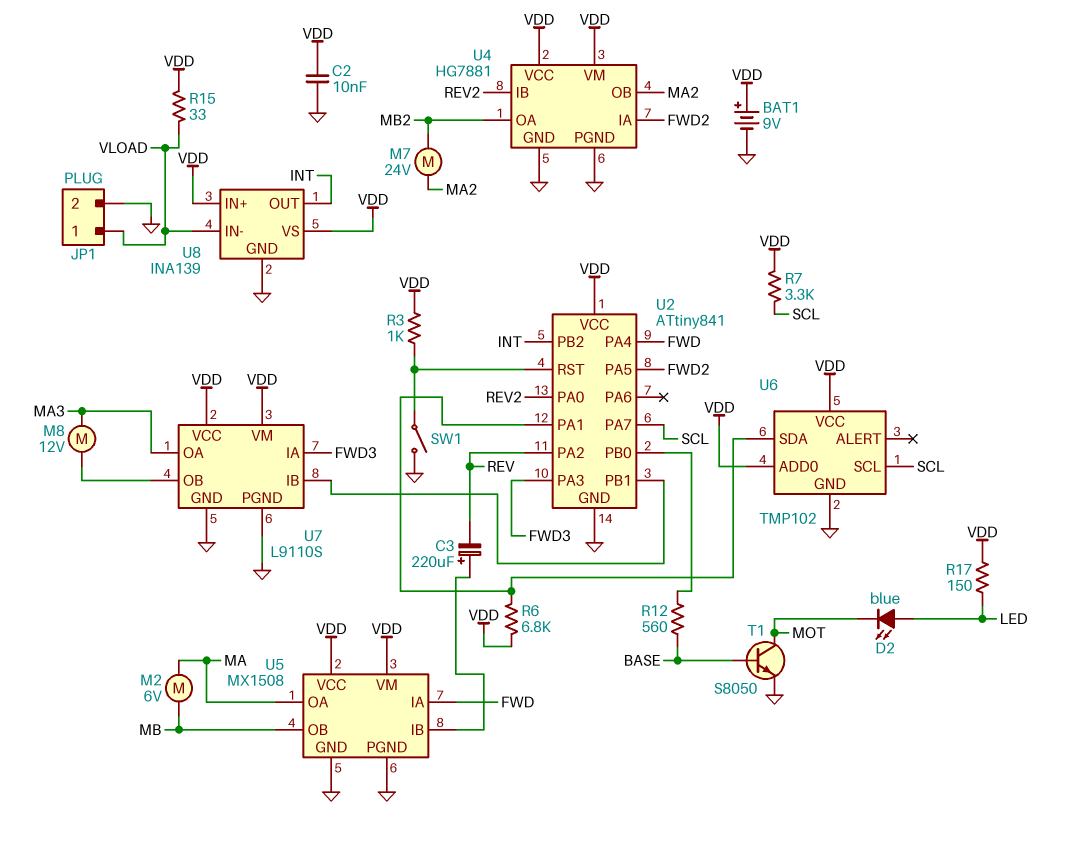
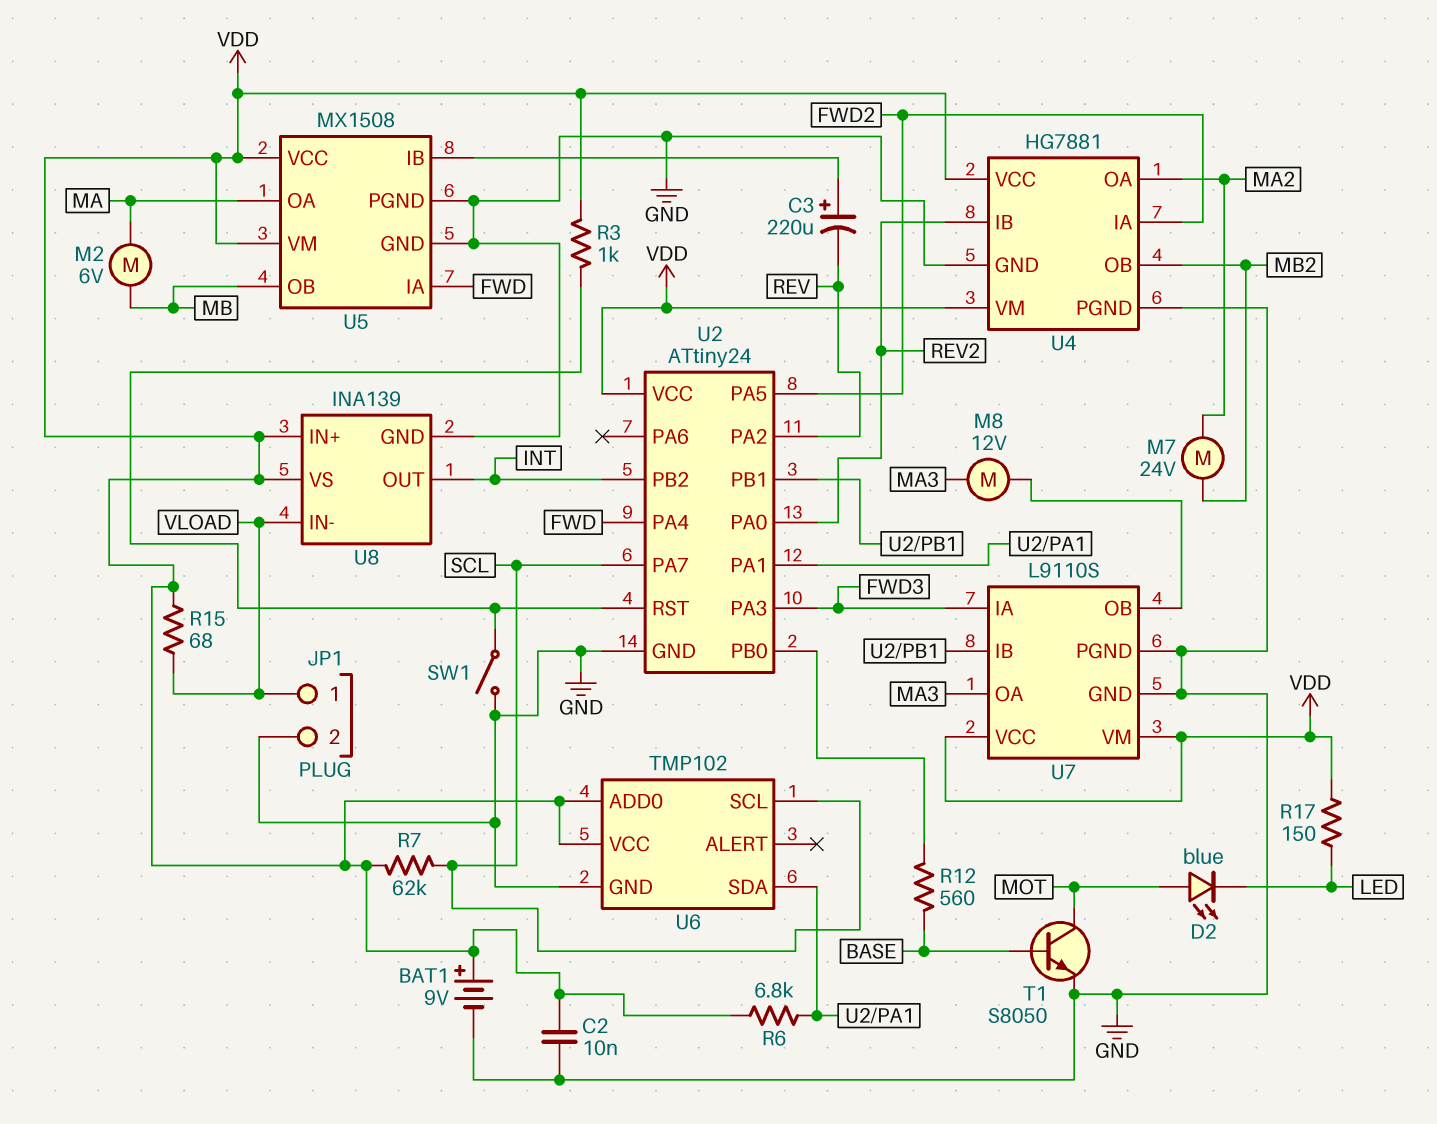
D2: LED blue (A LED, K MOT) -> LED blue (A MOT, K LED)
R7: 3.3k (SCL, VDD) -> 62k (SCL, VDD)
R15: 33 (VDD, VLOAD) -> 68 (VDD, VLOAD)
U2: ATtiny841 -> ATtiny24
U4 pin OA: MB2 -> MA2
U4 pin OB: MA2 -> MB2

